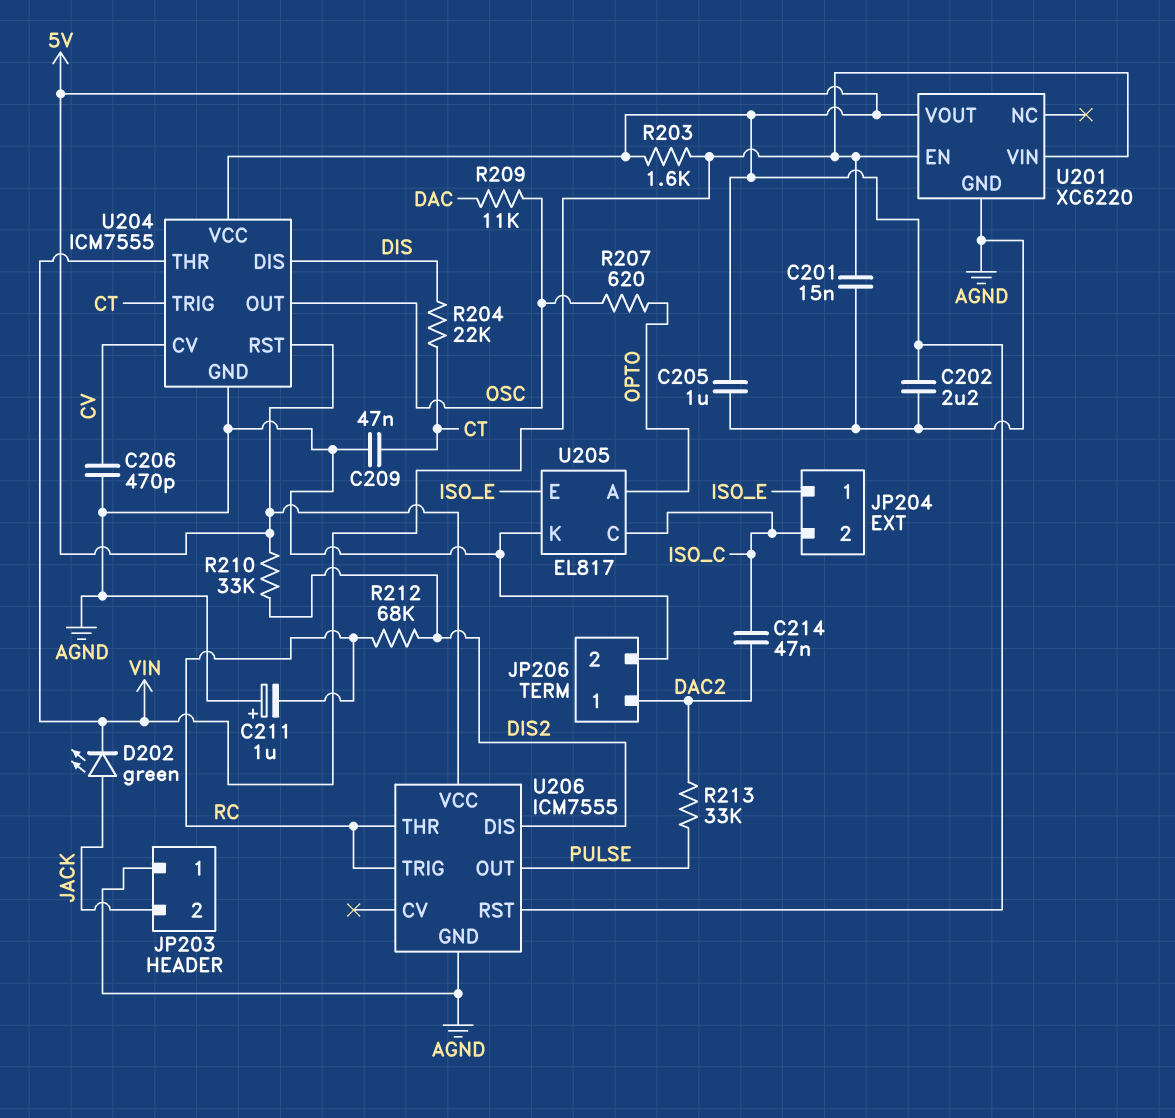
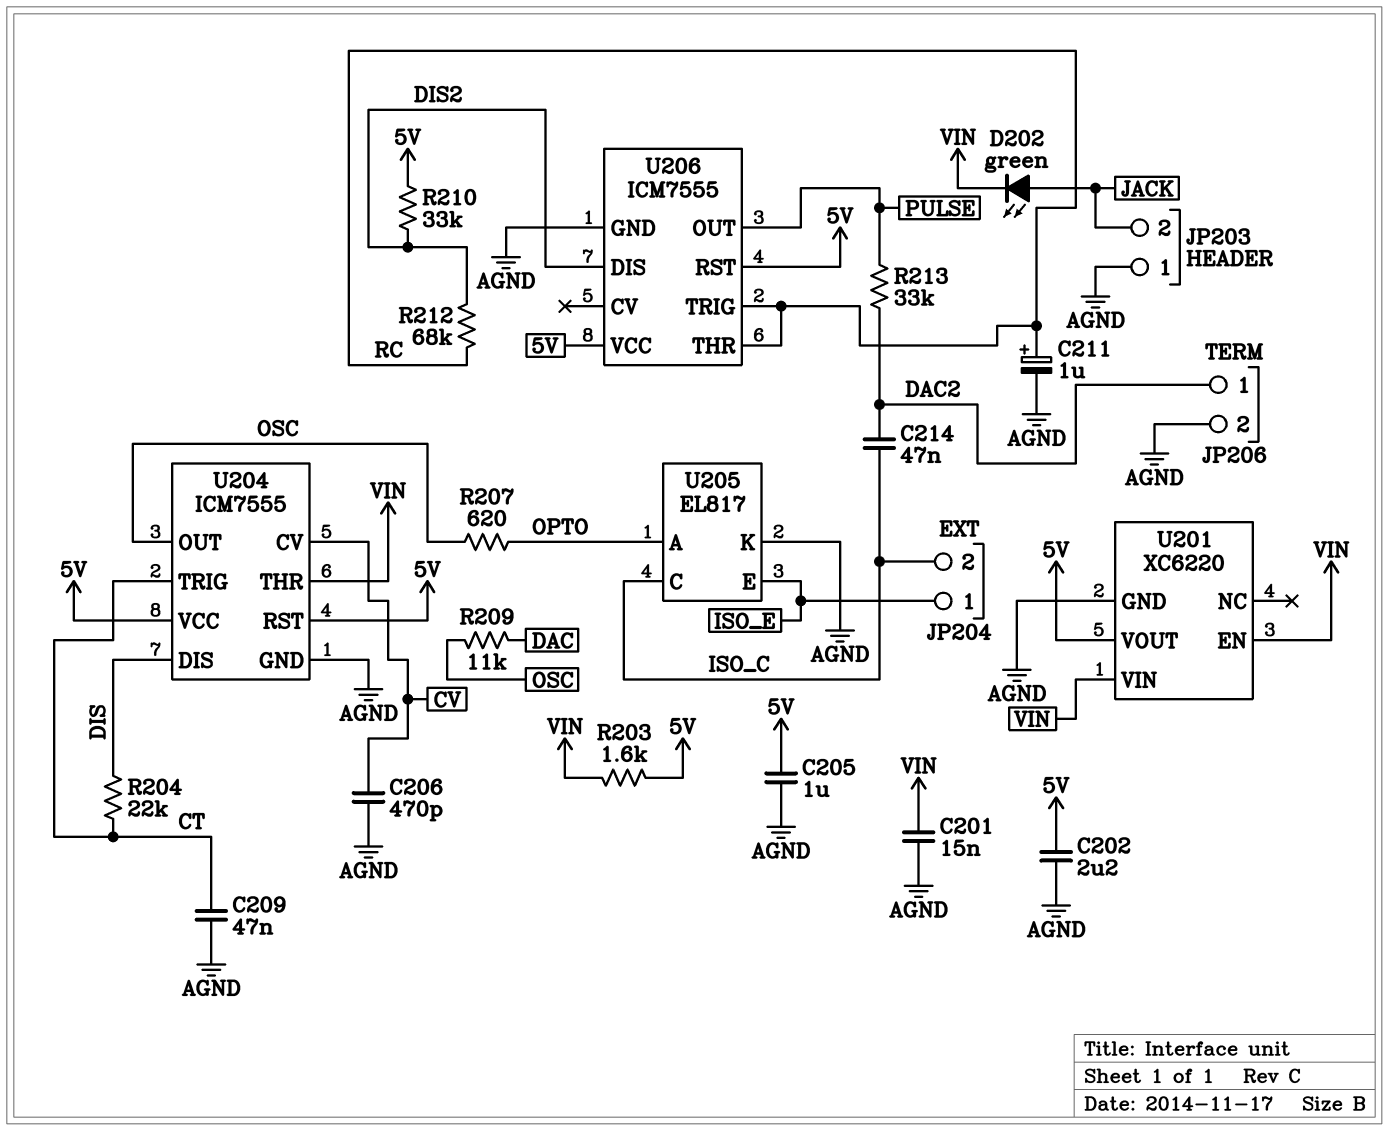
C211: 1uF (plus AGND, minus RC) -> 1uF (plus RC, minus AGND)

